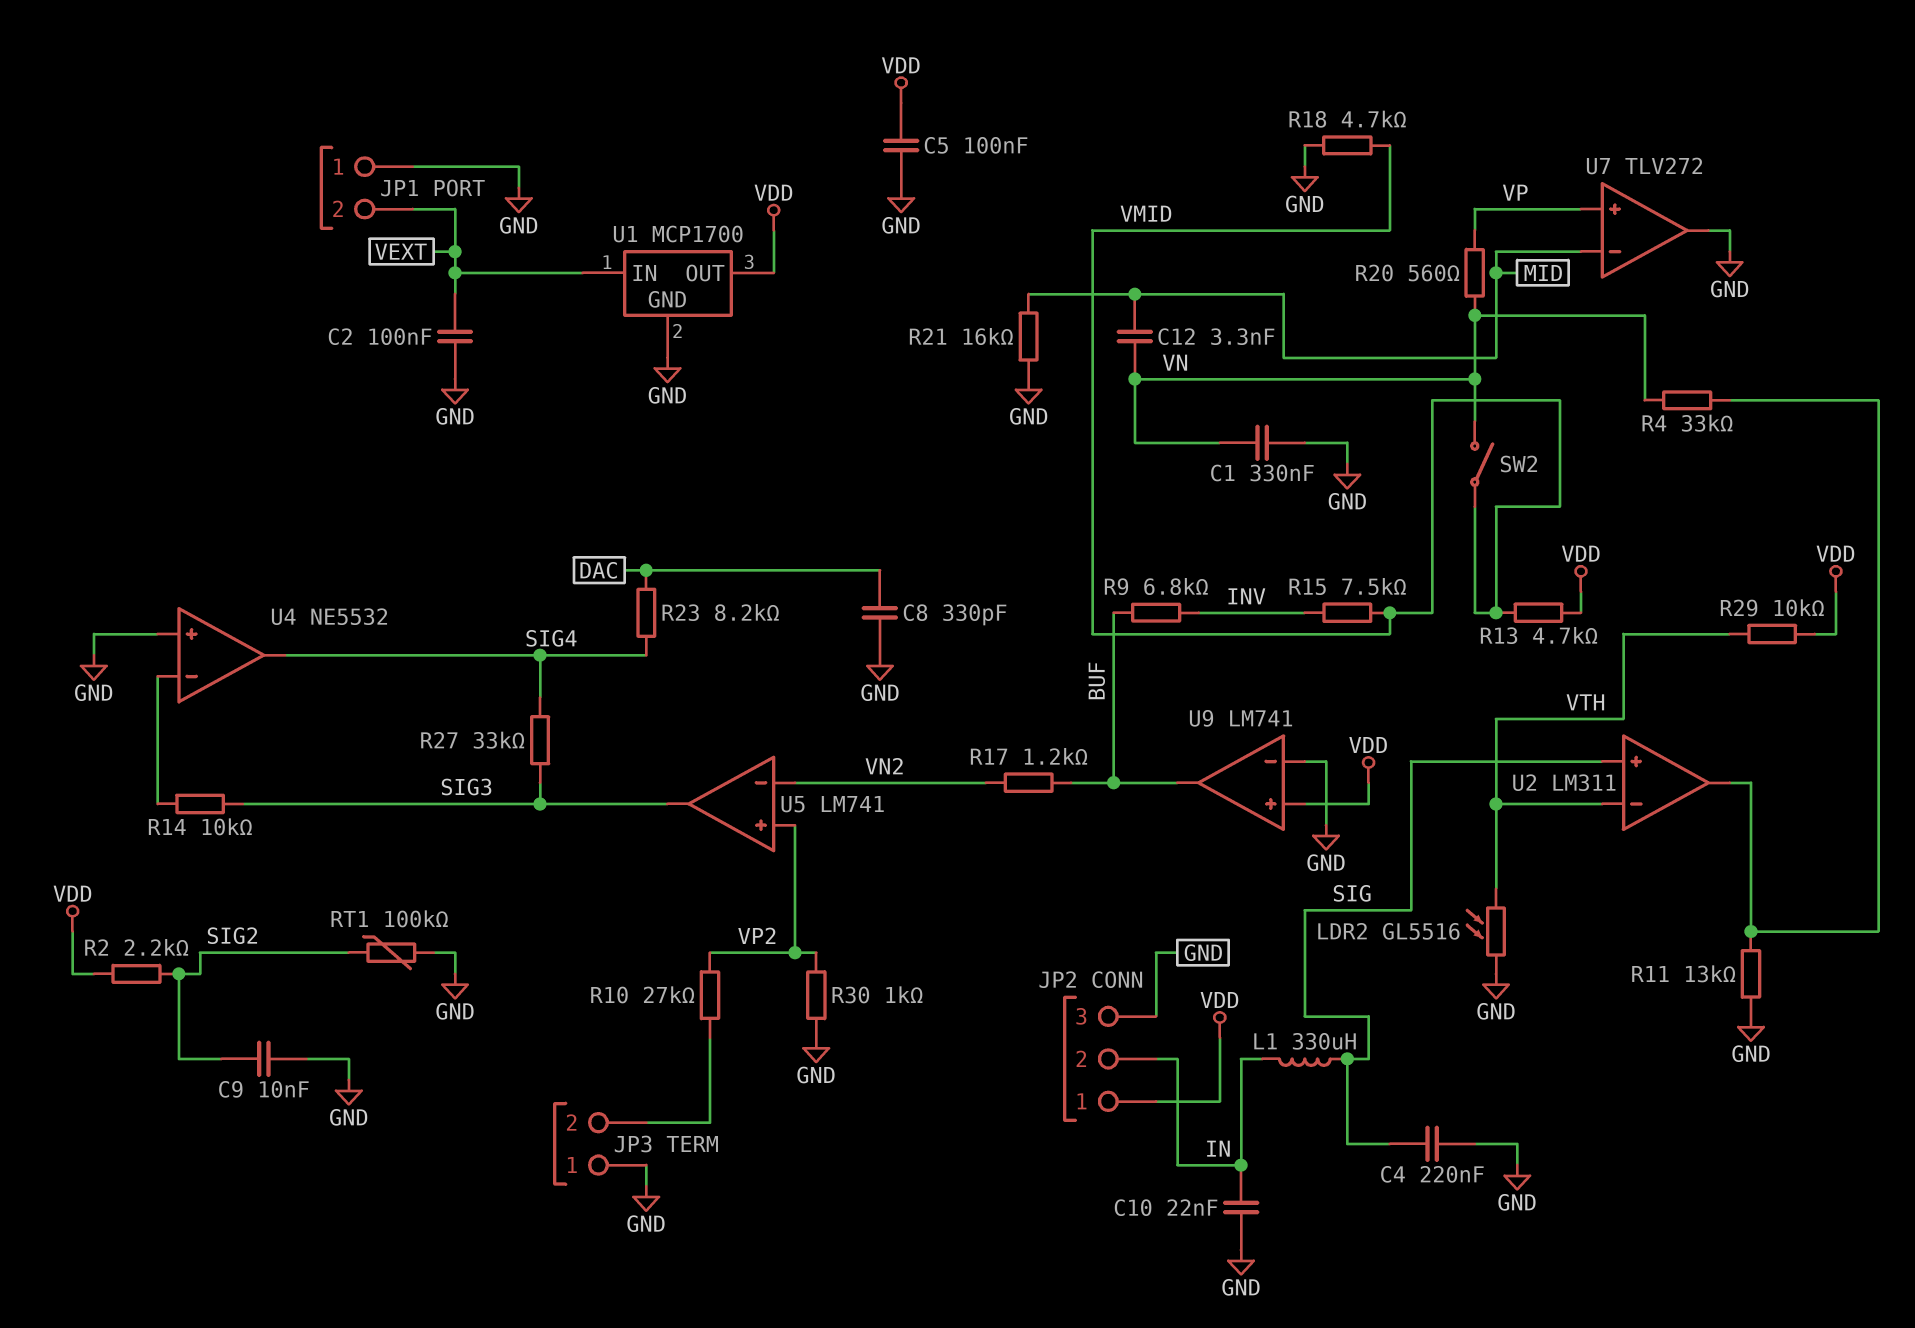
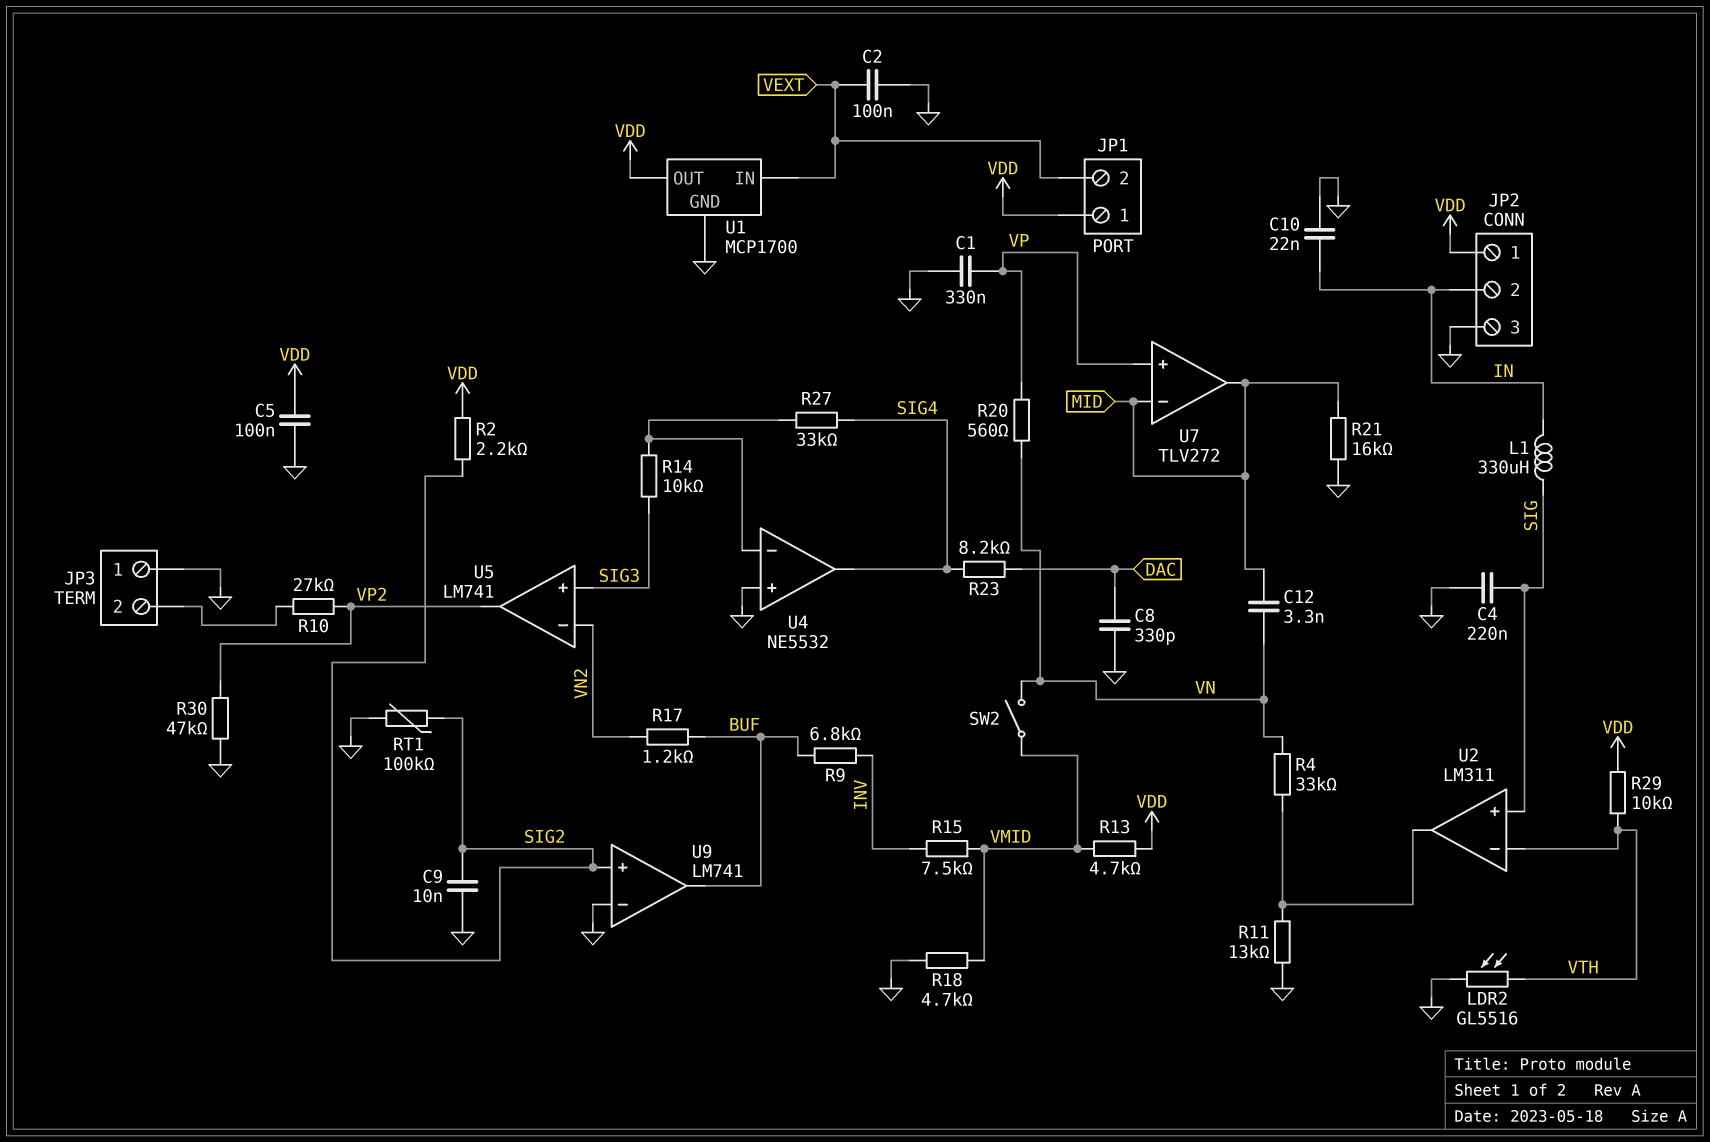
C1: 330nF (GND, VN) -> 330nF (GND, VP)
JP1 pin 1: GND -> VDD
R27: 33k (SIG3, SIG4) -> 33k (SIG4, U4/in-)
R30: 1k (GND, VP2) -> 47k (GND, VP2)
U5 pin in+: VP2 -> SIG3
U5 pin out: SIG3 -> VP2
U7 pin out: GND -> MID
U9 pin in+: VDD -> SIG2

